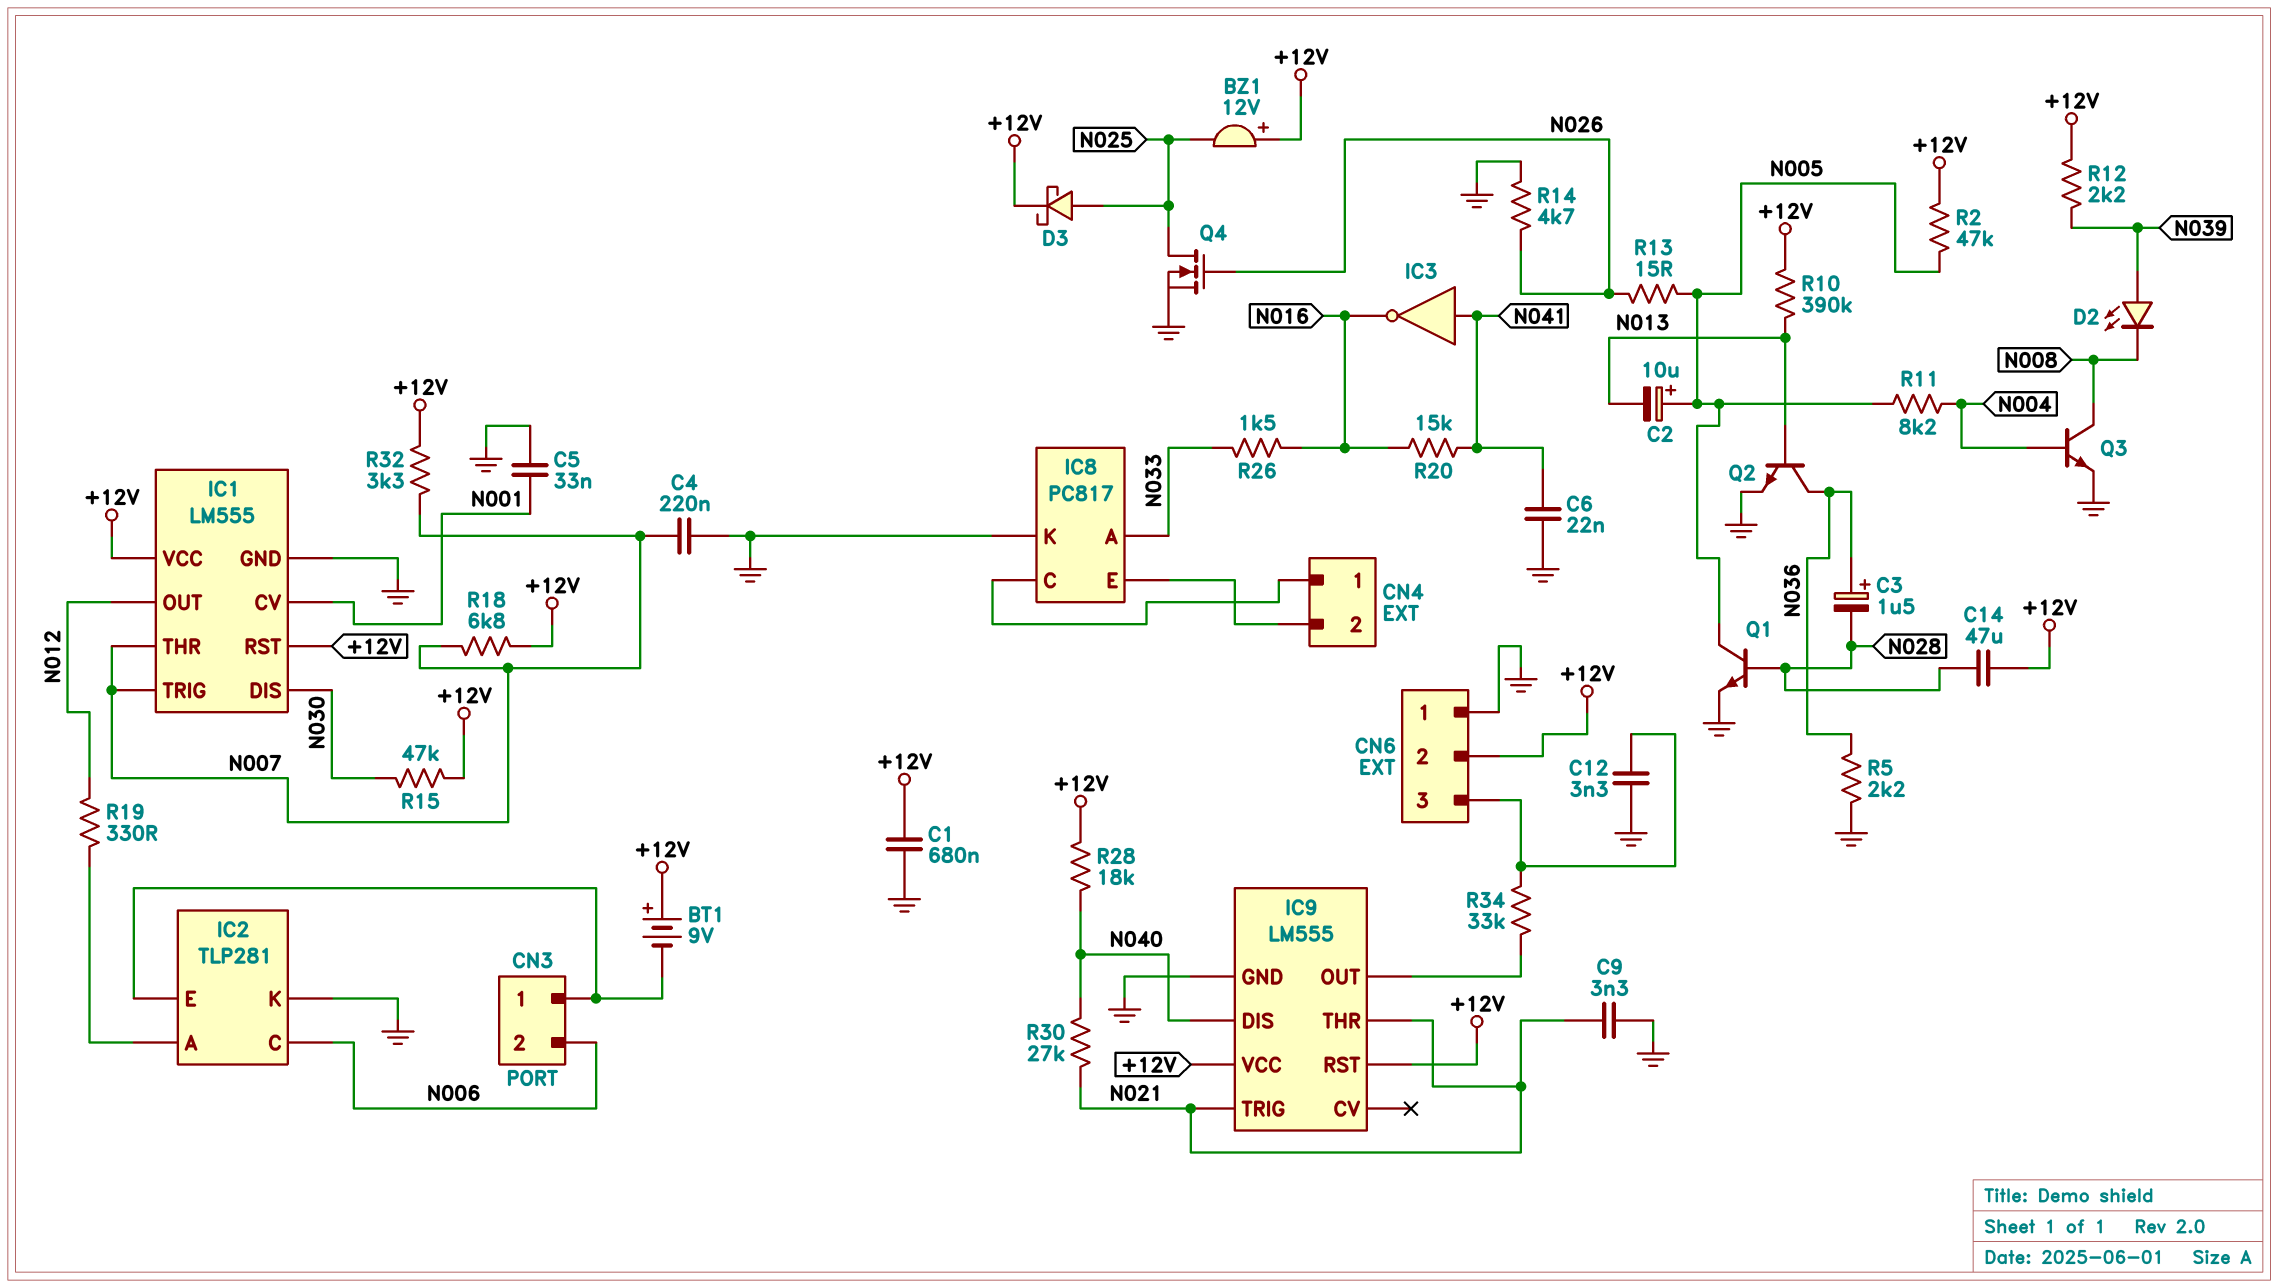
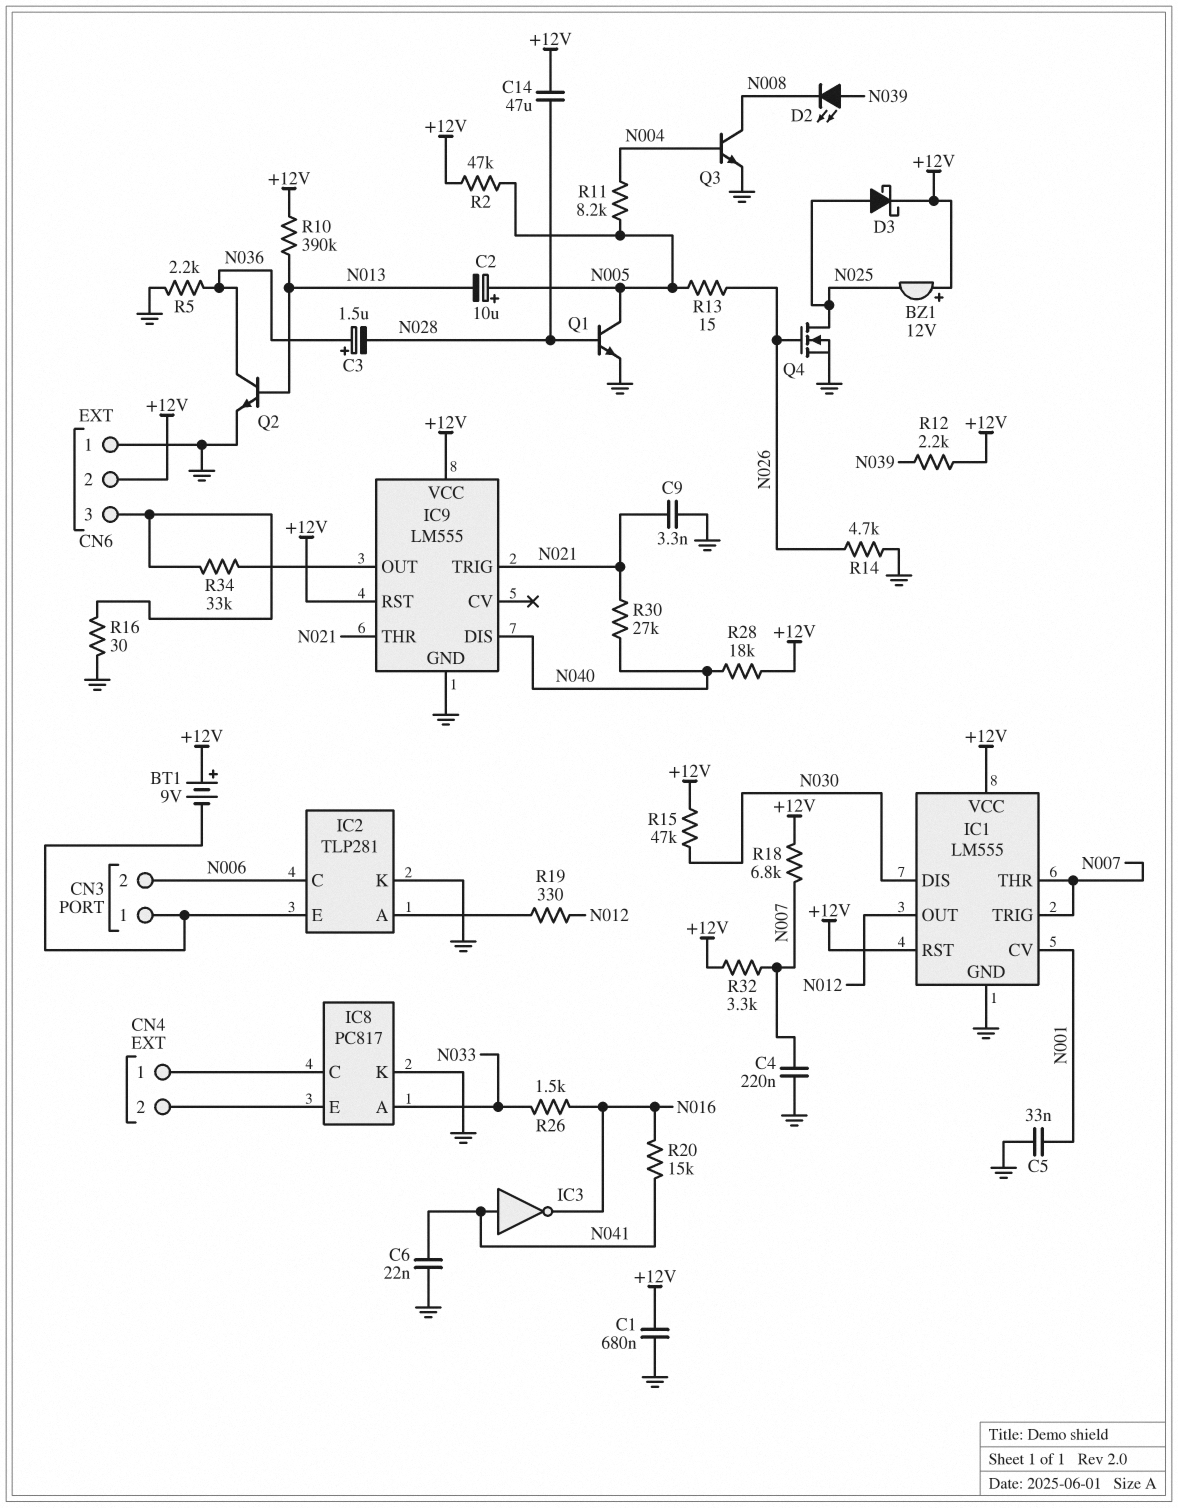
C12: 3.3nF (CN6/3, GND) -> none
R16: none -> 30 (CN6/3, GND)

